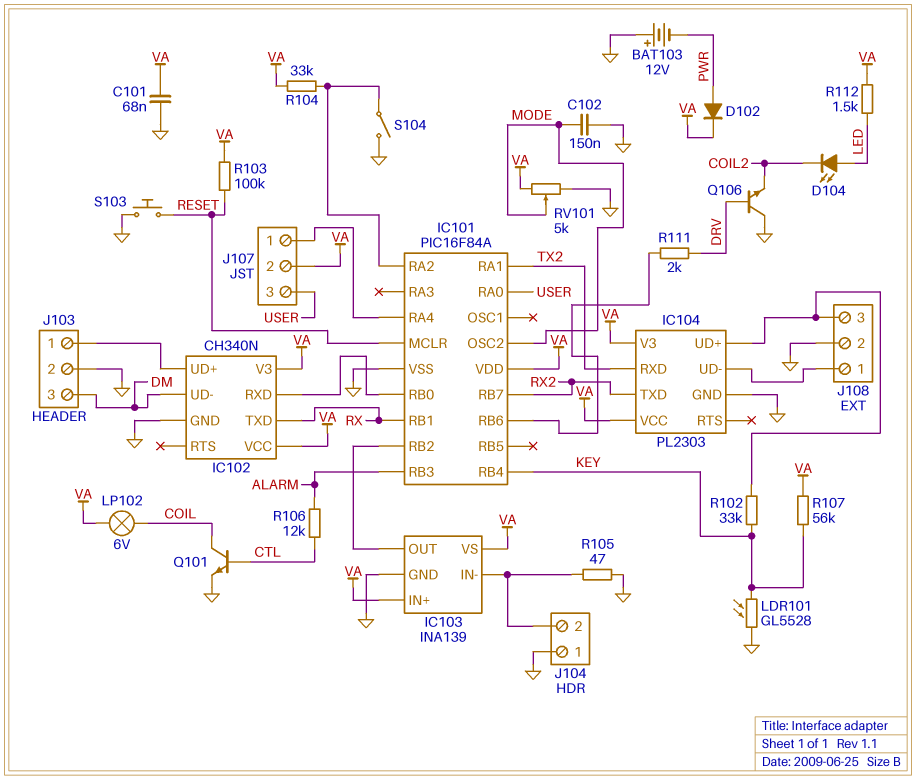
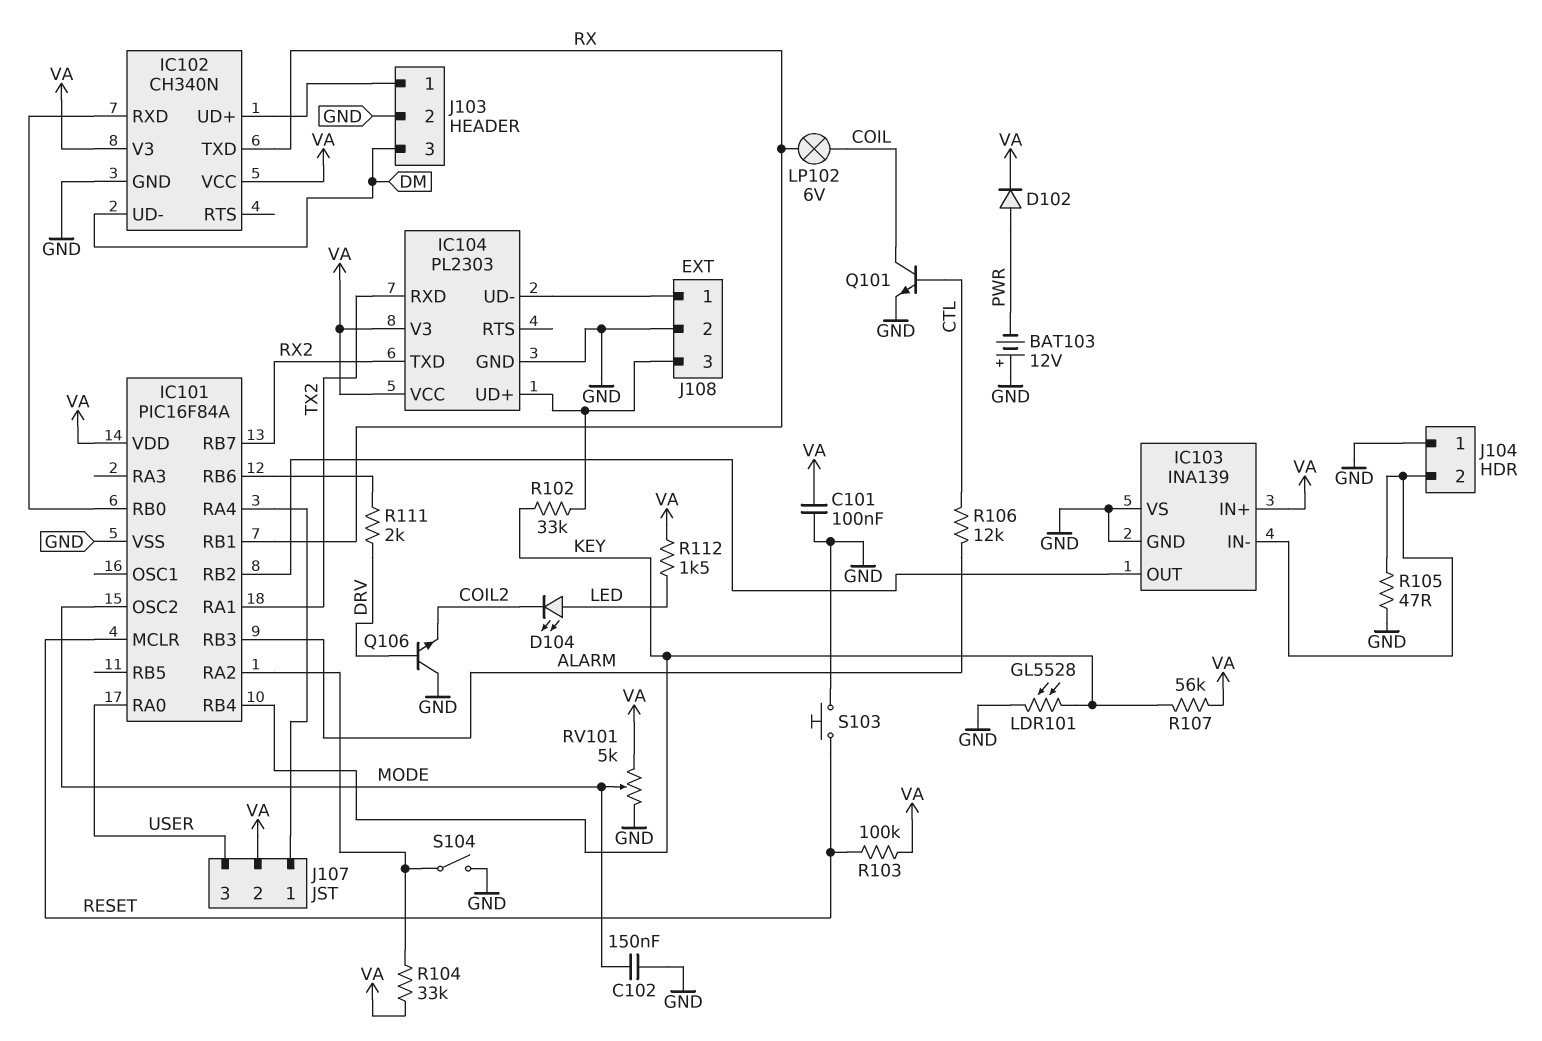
C101: 68nF (GND, VA) -> 100nF (GND, VA)
IC103 pin VS: VA -> GND
LP102: lamp 6V (COIL, VA) -> lamp 6V (COIL, RX)

